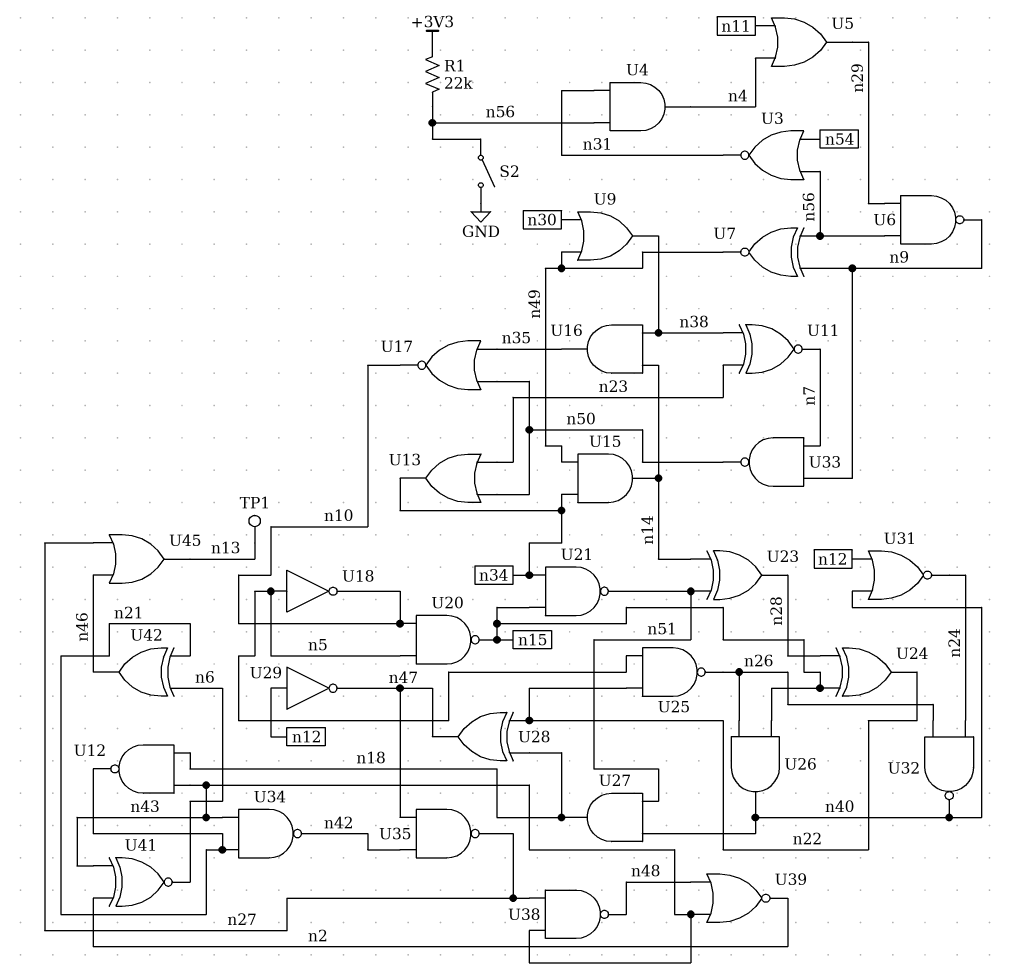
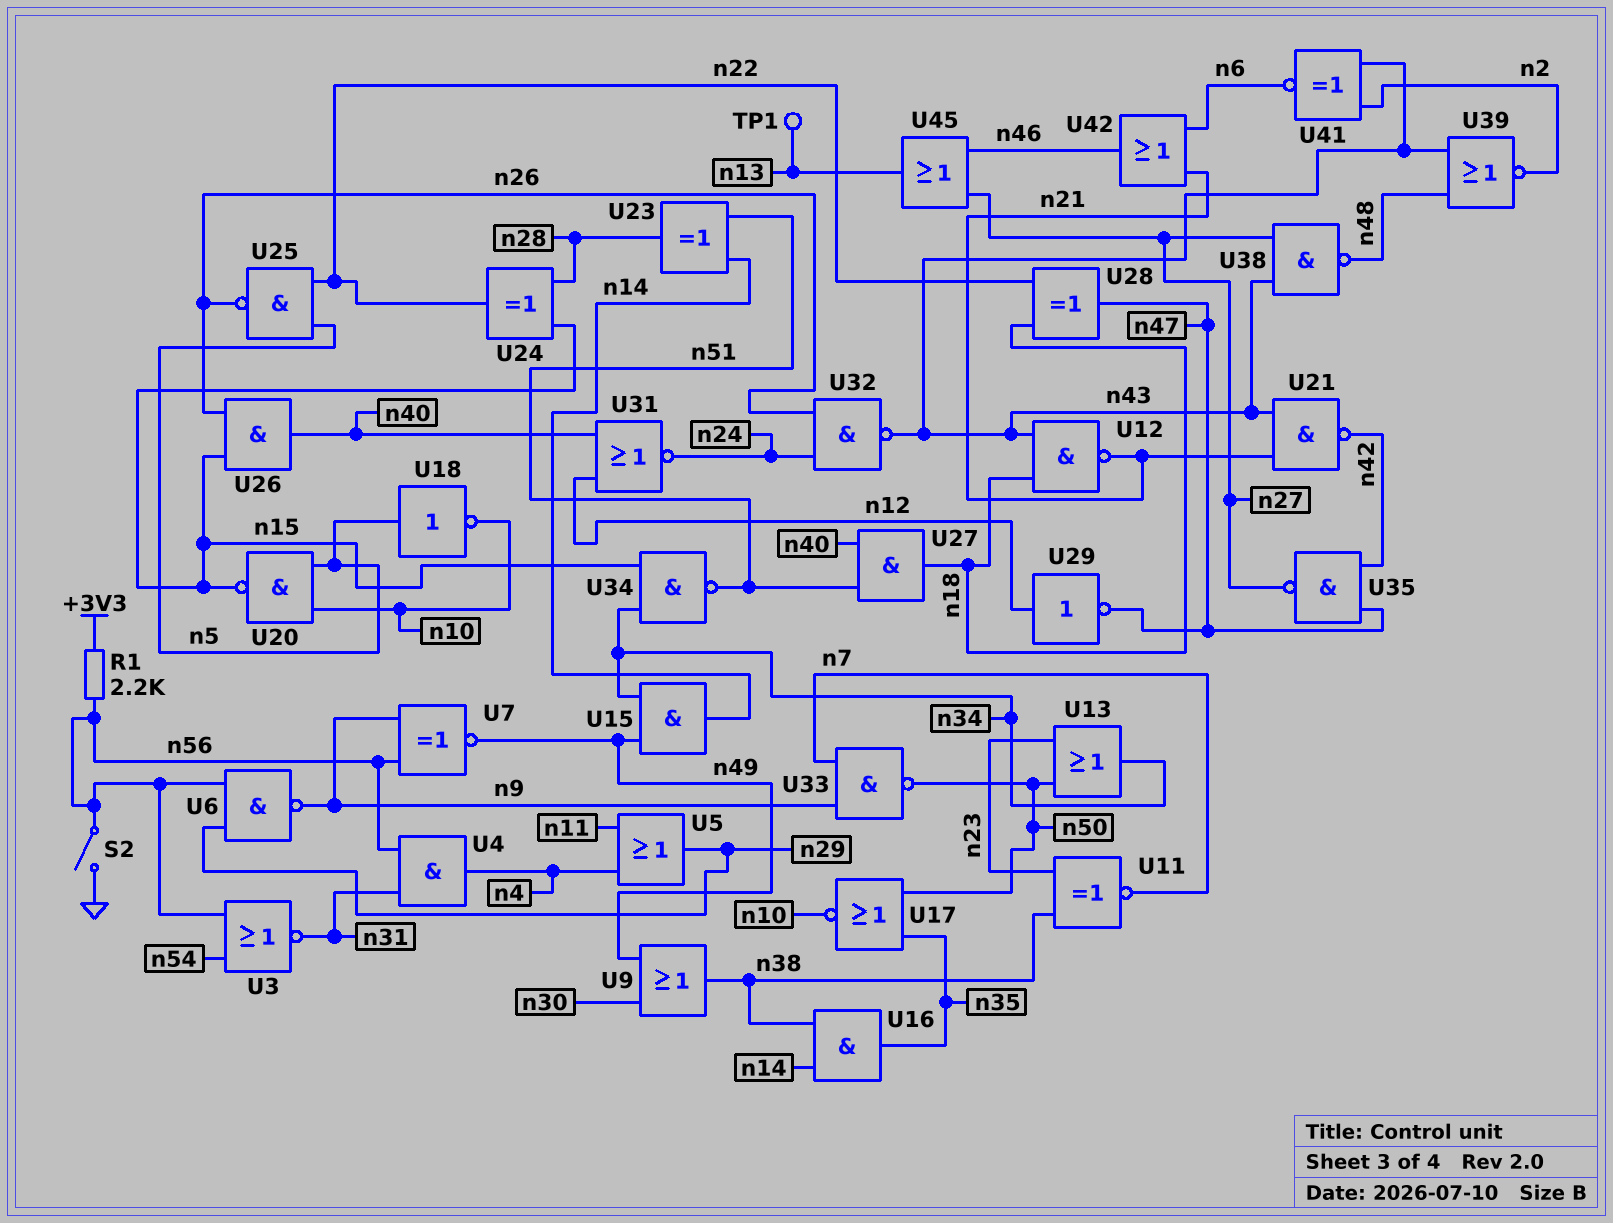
R1: 22k (+3V3, n56) -> 2.2k (+3V3, n56)
U21: NAND (in n15, in n34, out n51) -> NAND (in n21, in n43, out n42)
U32: NAND (in n24, in n26, out n40) -> NAND (in n24, in n26, out n43)
U34: NAND (in n21, in n43, out n42) -> NAND (in n15, in n34, out n51)
U42: XOR (in n6, in n21, out n46) -> OR (in n6, in n21, out n46)

